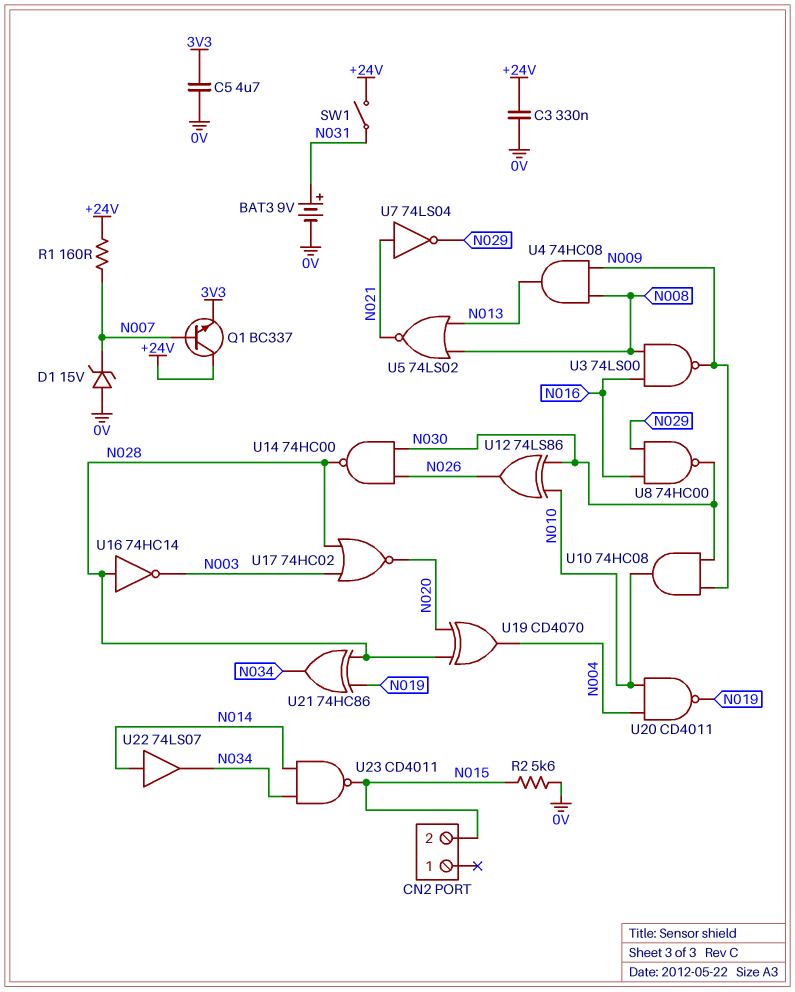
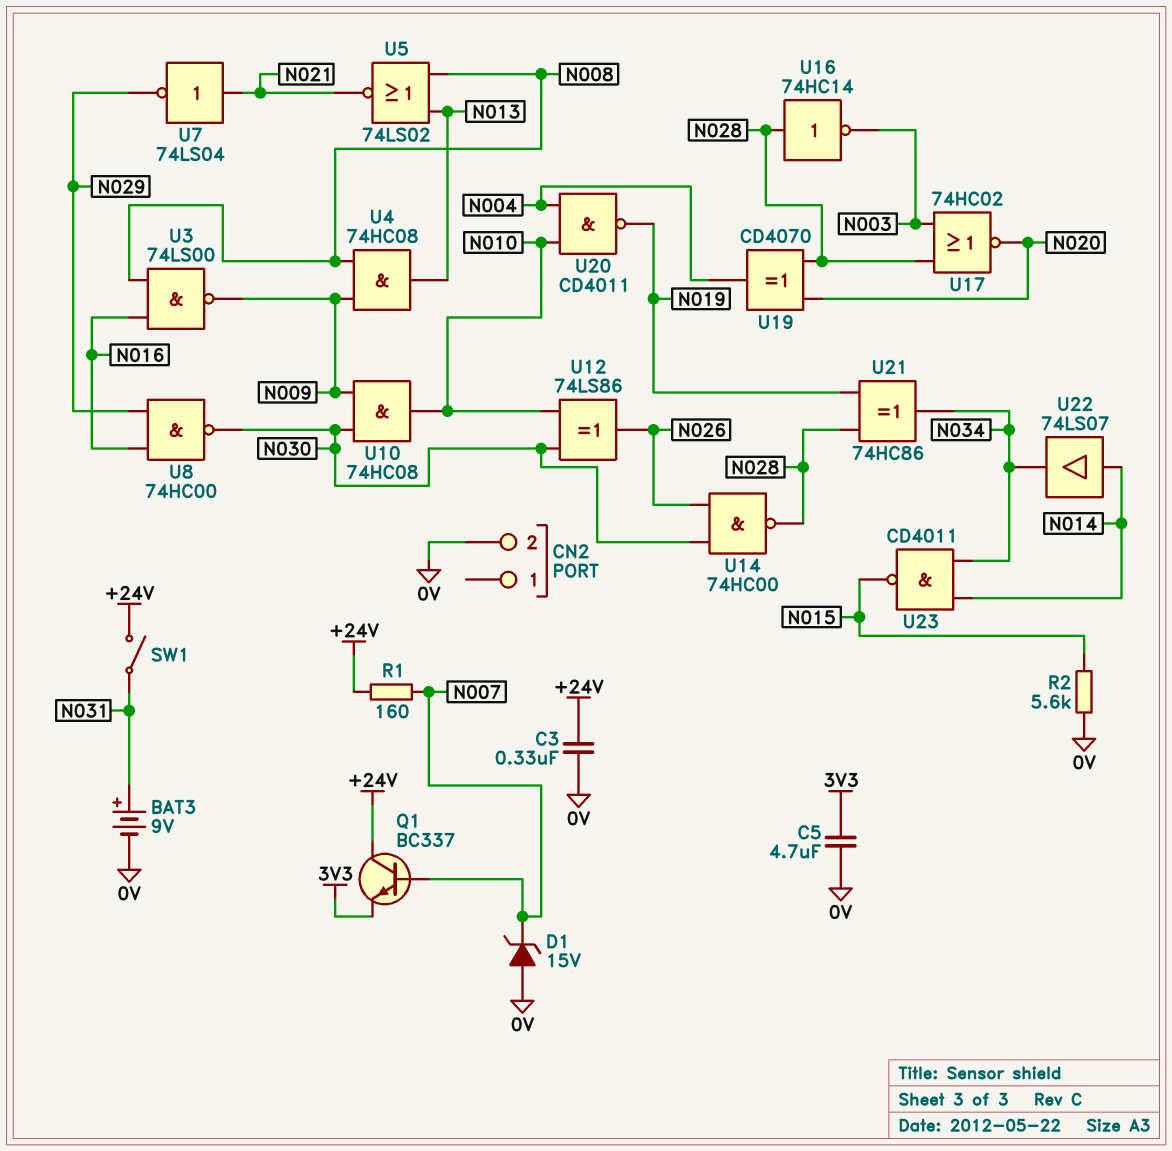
CN2 pin 2: N015 -> 0V

